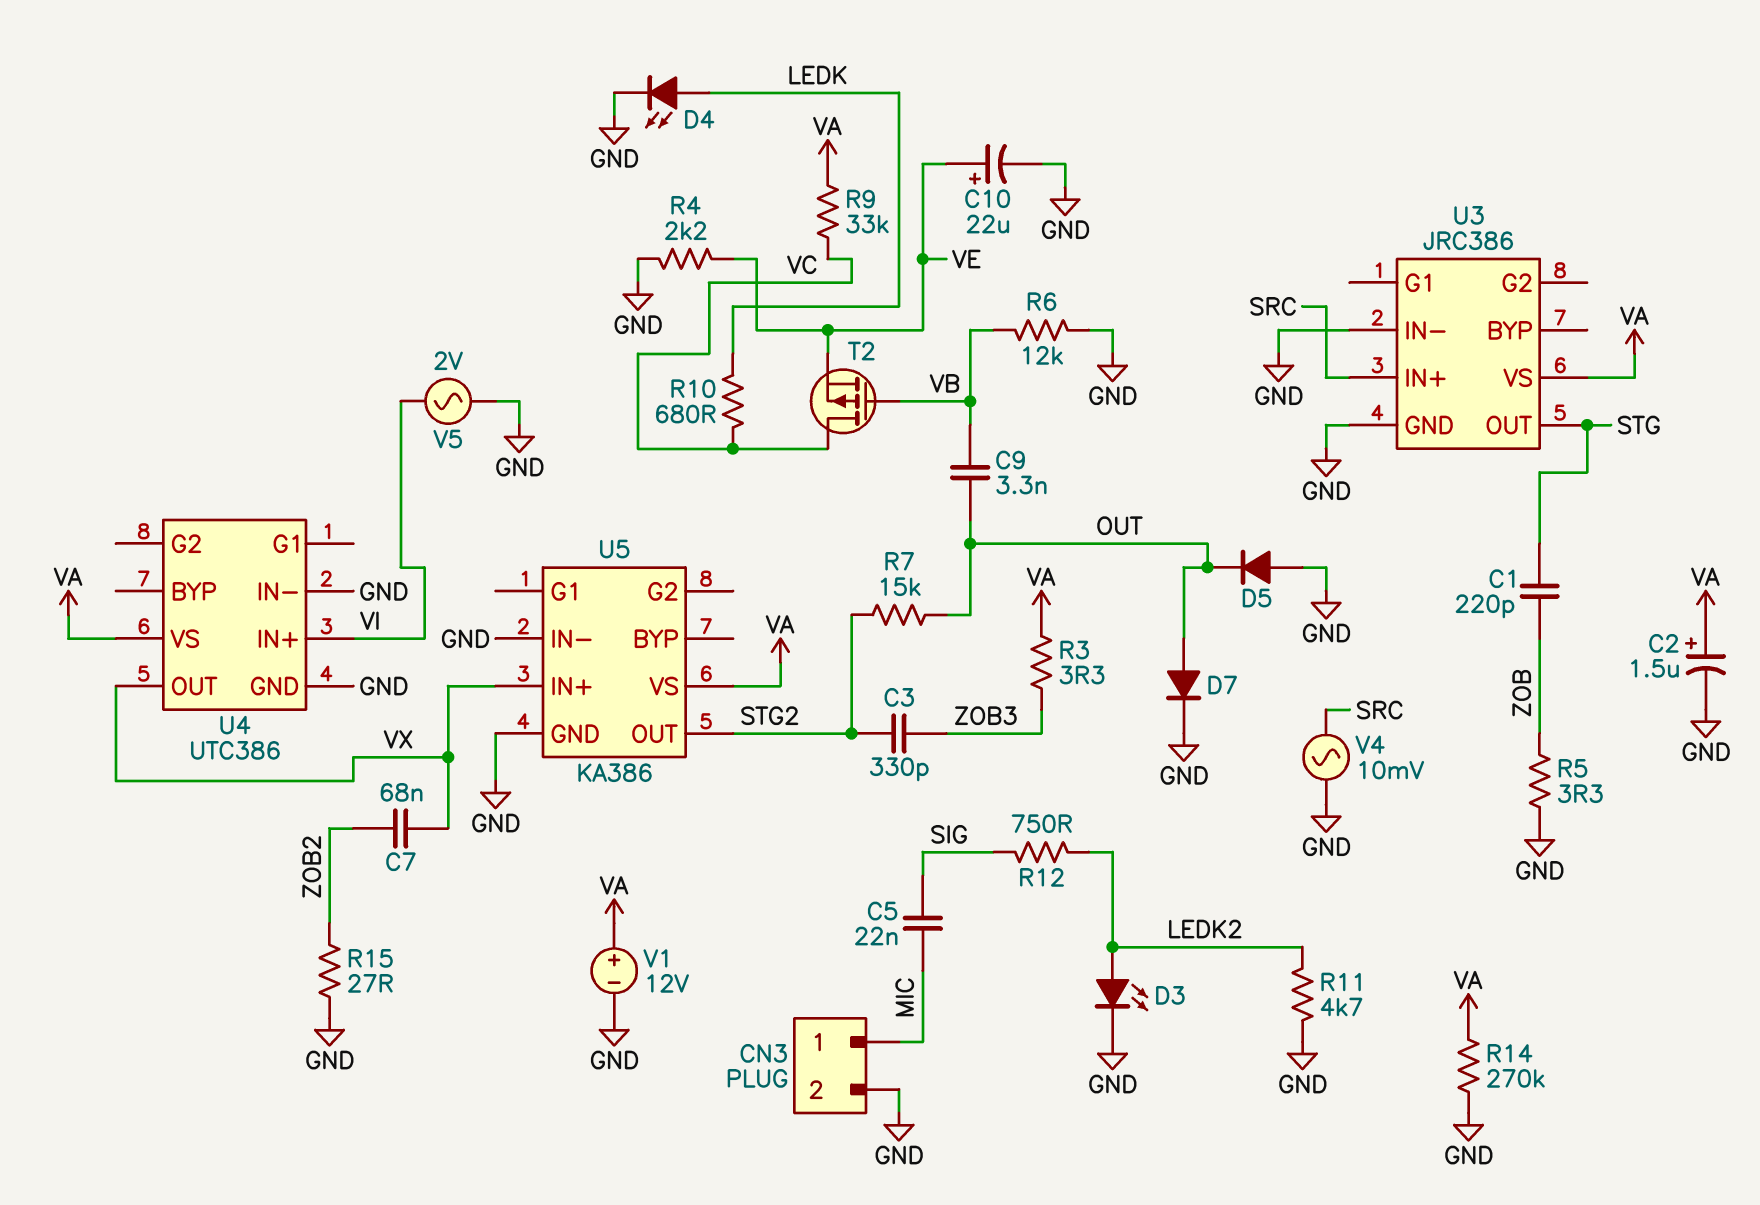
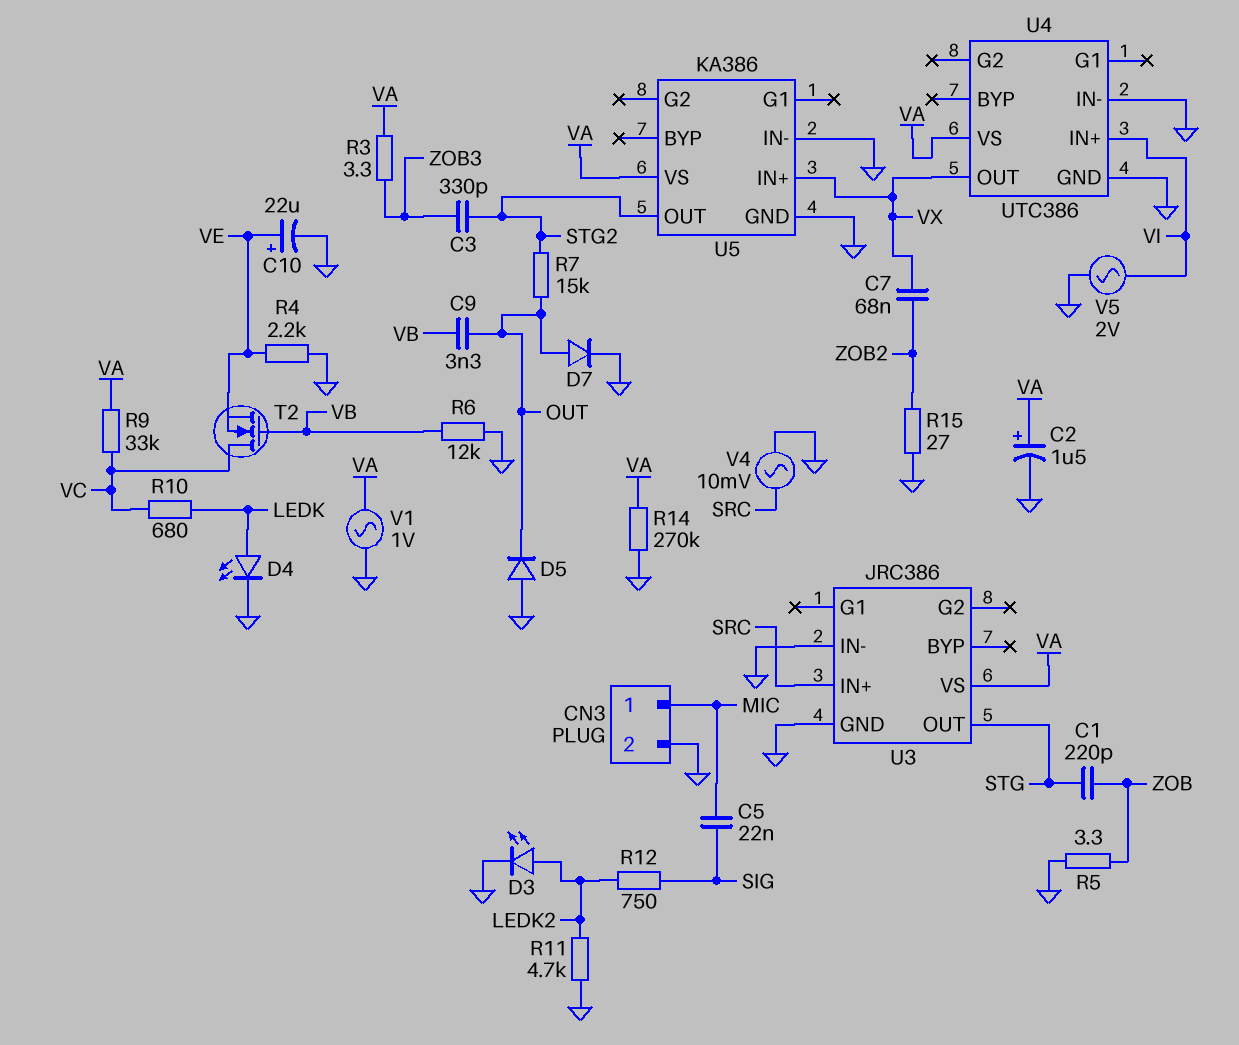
T2: PMOS (G VB, D VC, S VE) -> NMOS (G VB, D VC, S VE)
V1: 12V (plus VA, minus GND) -> AC 1V (GND, VA)

